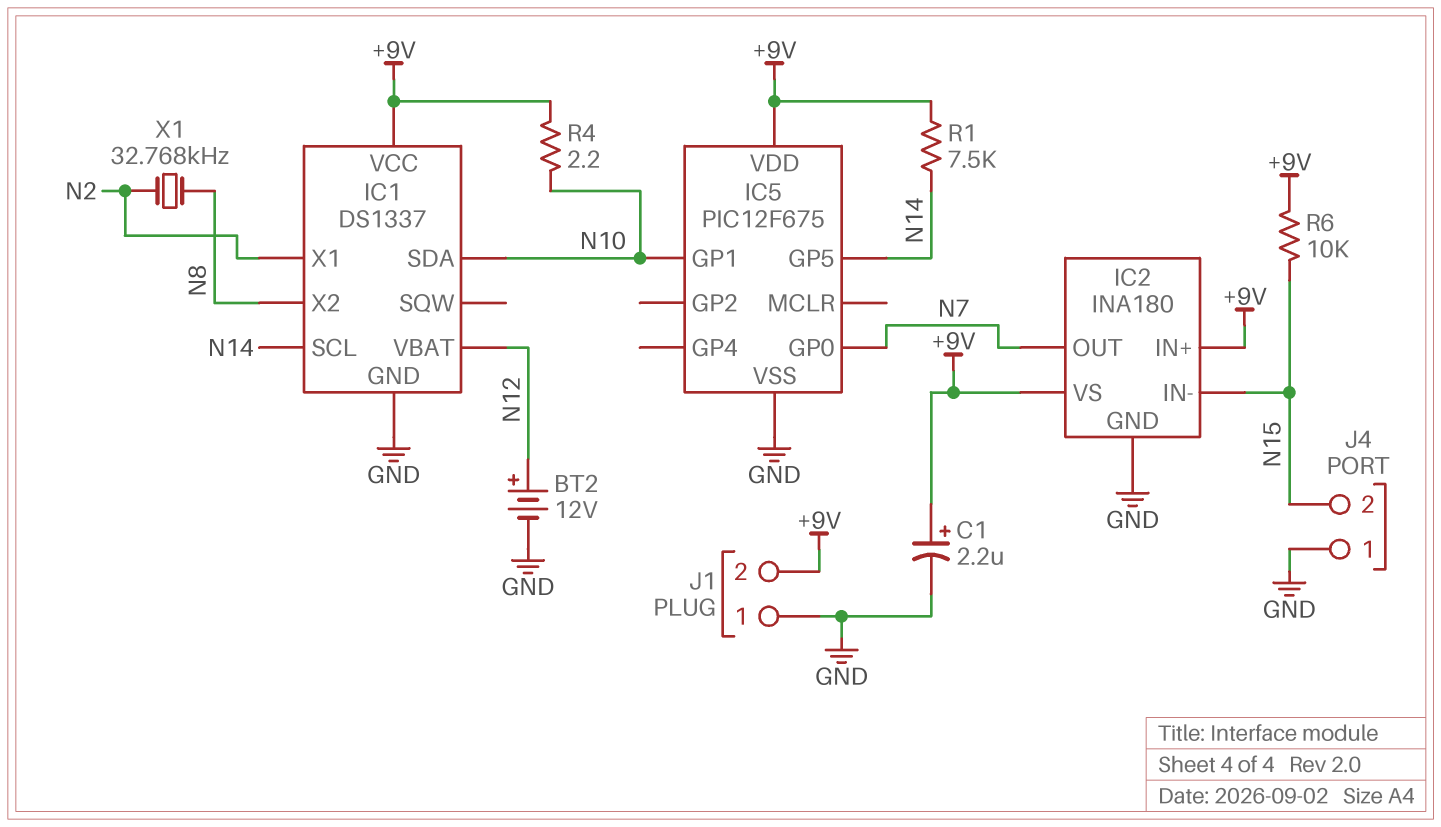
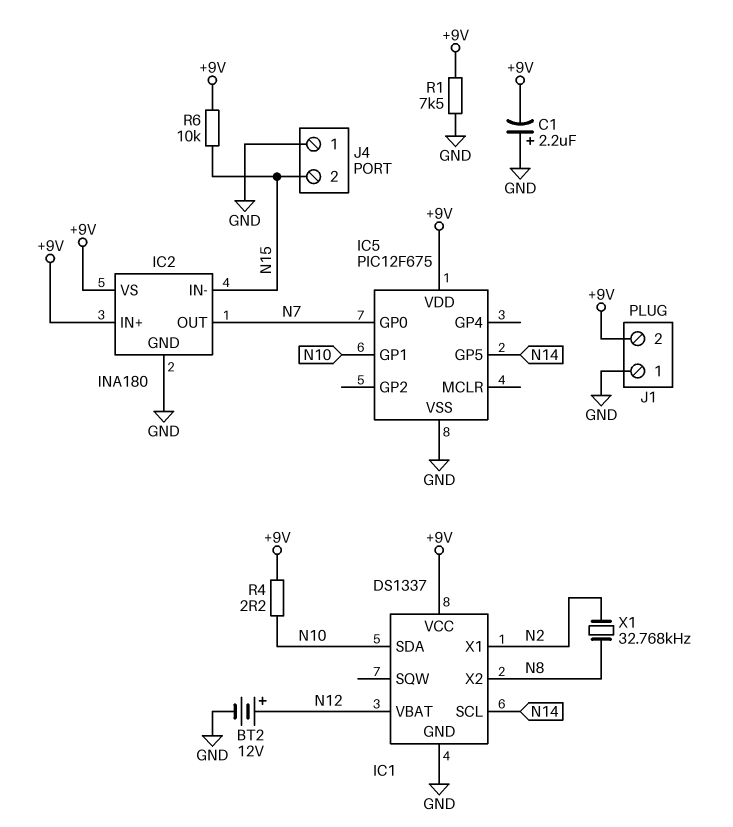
C1: 2.2uF (plus +9V, minus GND) -> 2.2uF (plus GND, minus +9V)
R1: 7.5k (+9V, N14) -> 7.5k (+9V, GND)

